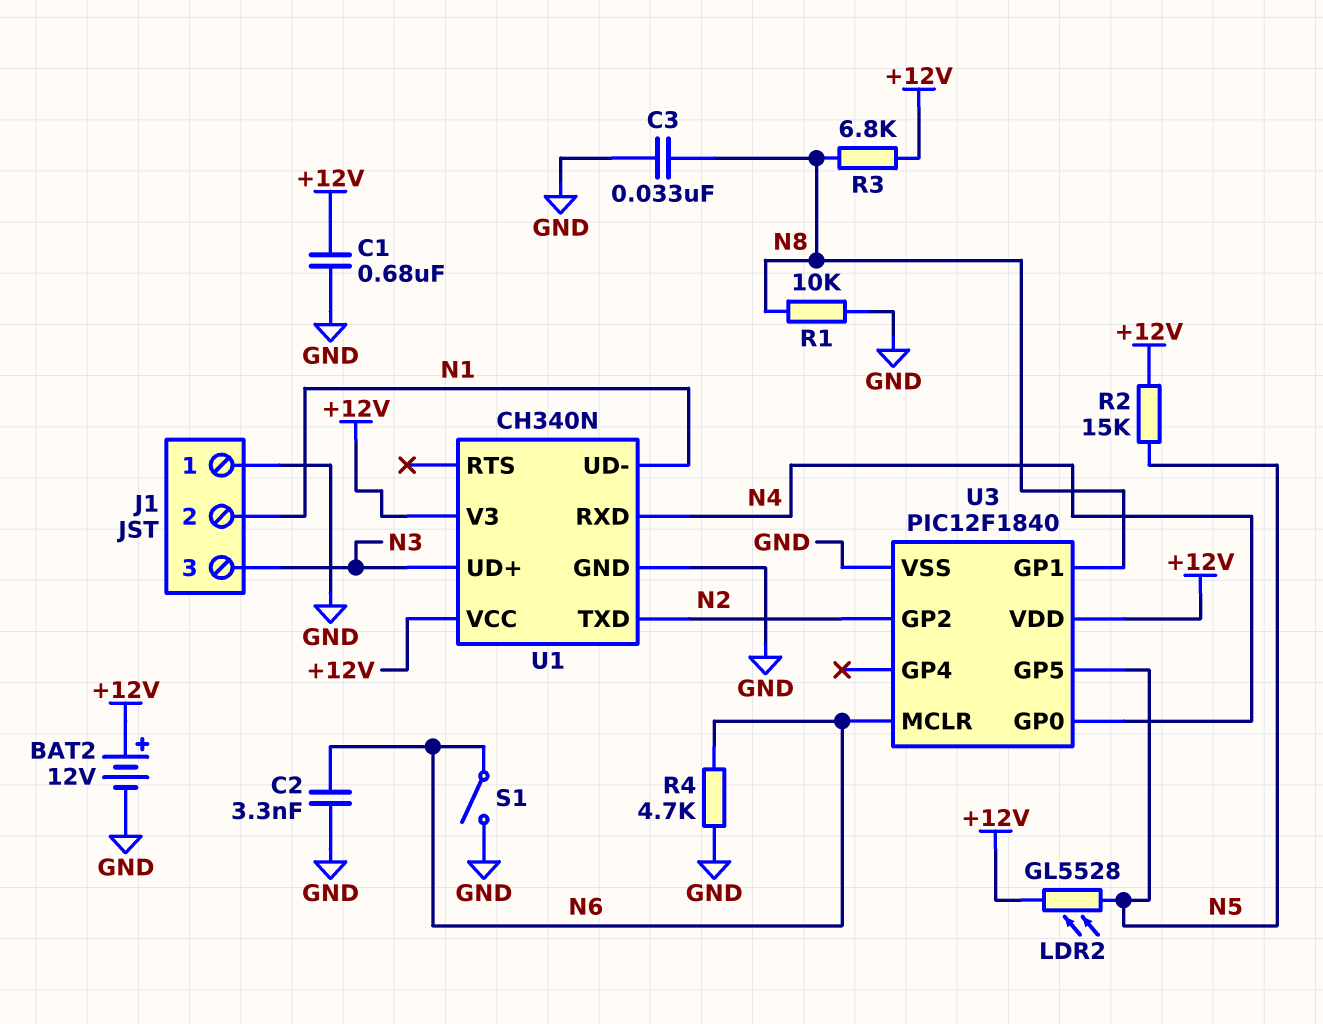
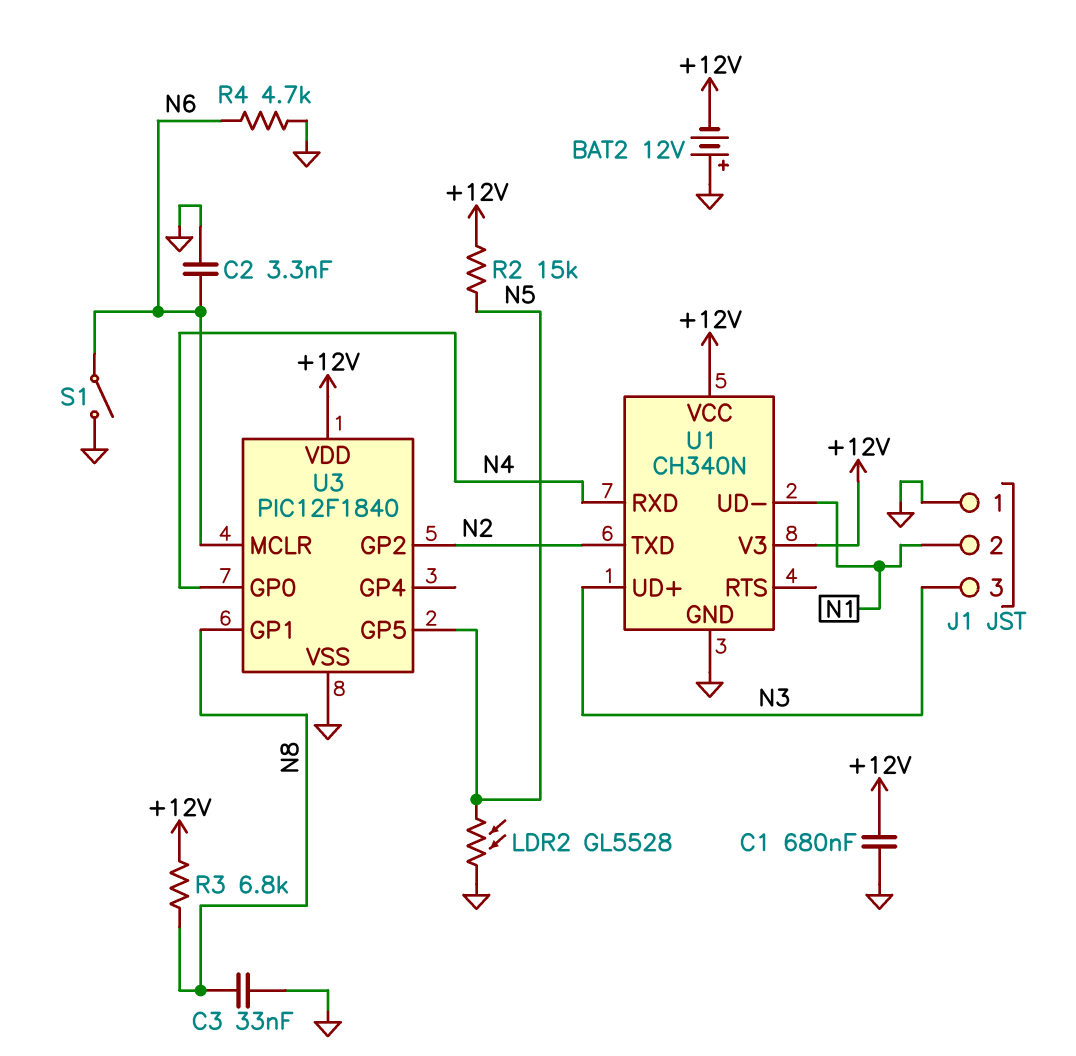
BAT2: 12V (plus +12V, minus GND) -> 12V (plus GND, minus +12V)
LDR2: GL5528 (+12V, N5) -> GL5528 (GND, N5)
R1: 10k (GND, N8) -> none

